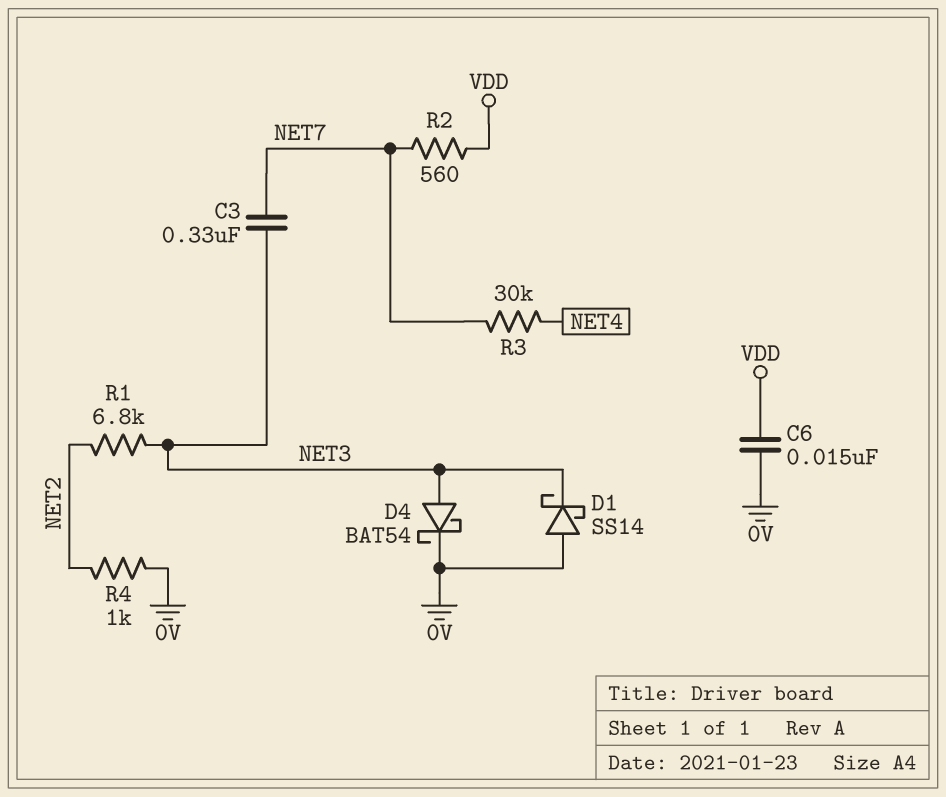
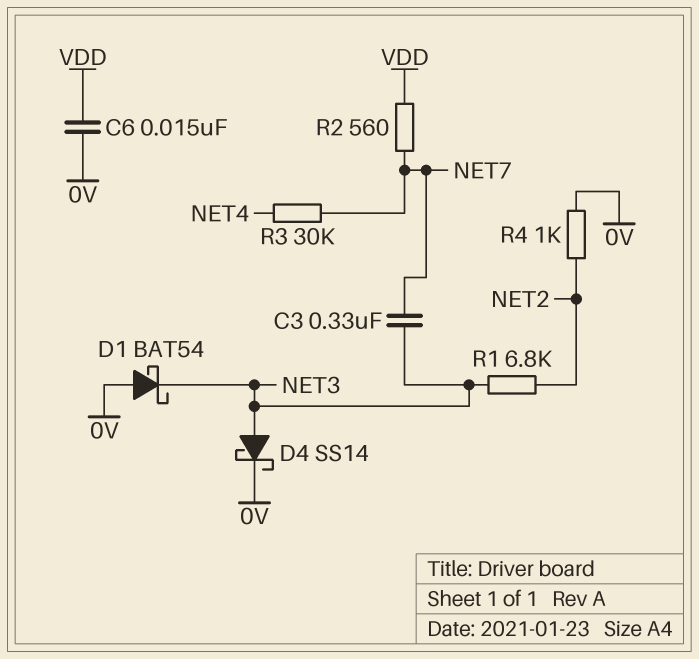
D1: schottky SS14 (A 0V, K NET3) -> schottky BAT54 (A 0V, K NET3)
D4: schottky BAT54 (A NET3, K 0V) -> schottky SS14 (A NET3, K 0V)

